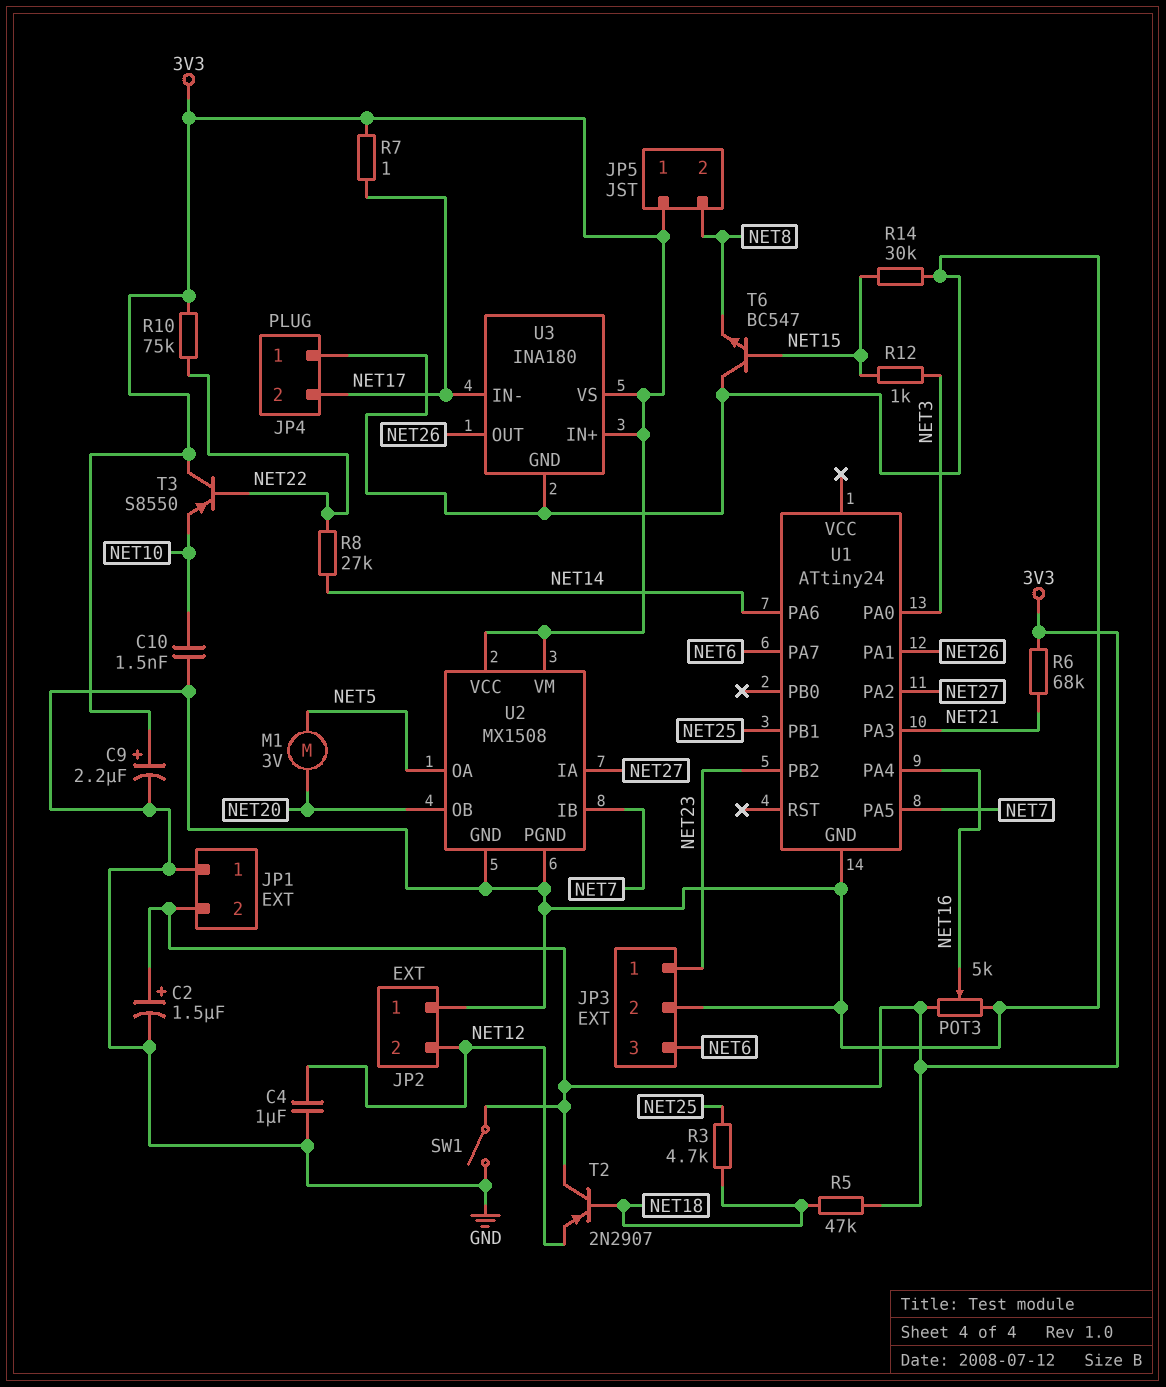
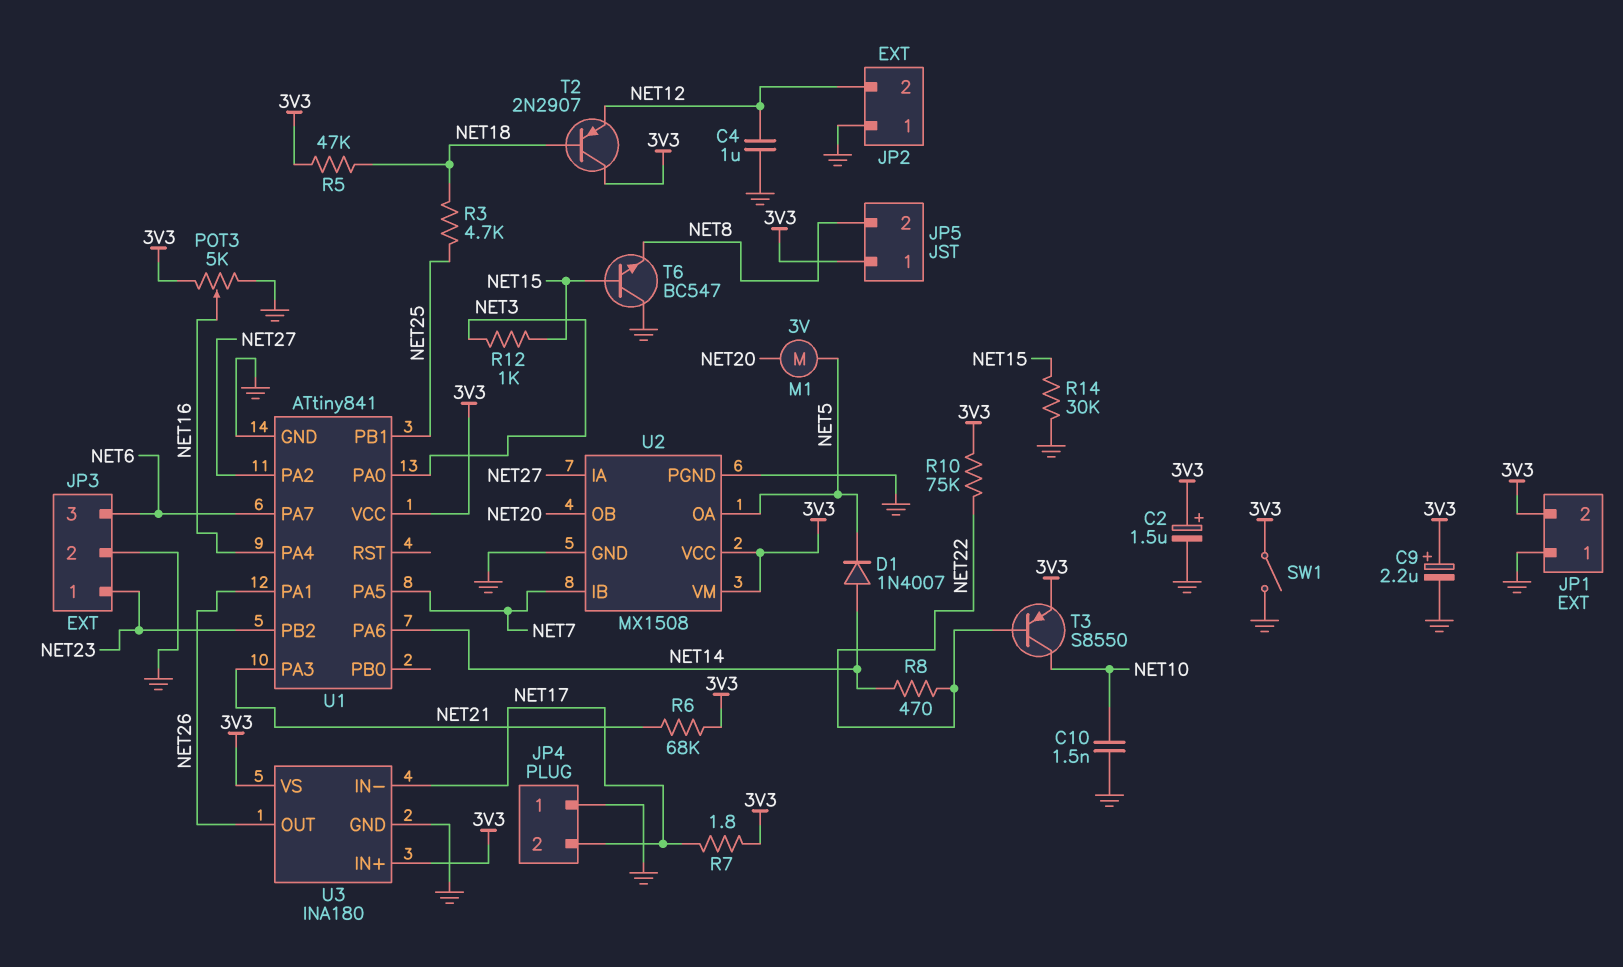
D1: none -> diode 1N4007 (A NET14, K NET5)
R7: 1 (3V3, NET17) -> 1.8 (3V3, NET17)
R8: 27k (NET14, NET22) -> 470 (NET14, NET22)
T3: PNP S8550 (B NET22, C 3V3, E NET10) -> PNP S8550 (B NET22, C NET10, E 3V3)
U1: ATtiny24 -> ATtiny841
U1 pin VCC: none -> 3V3

